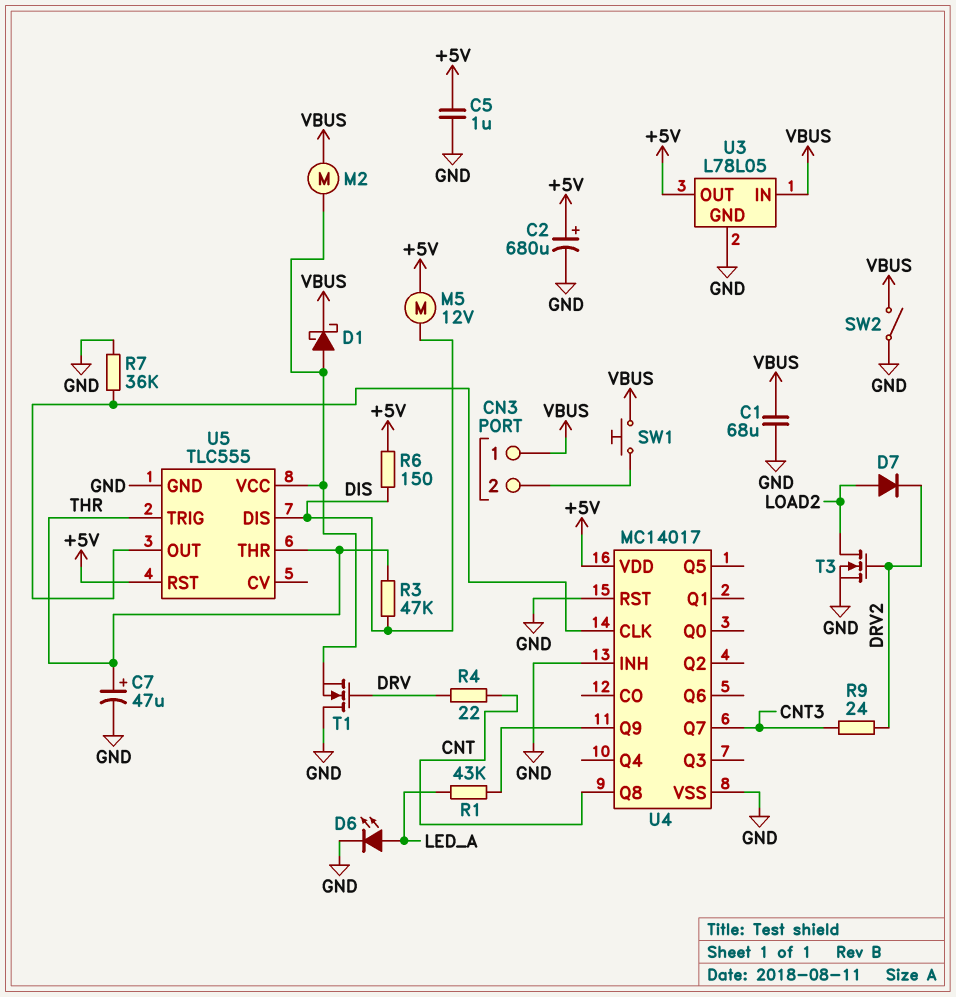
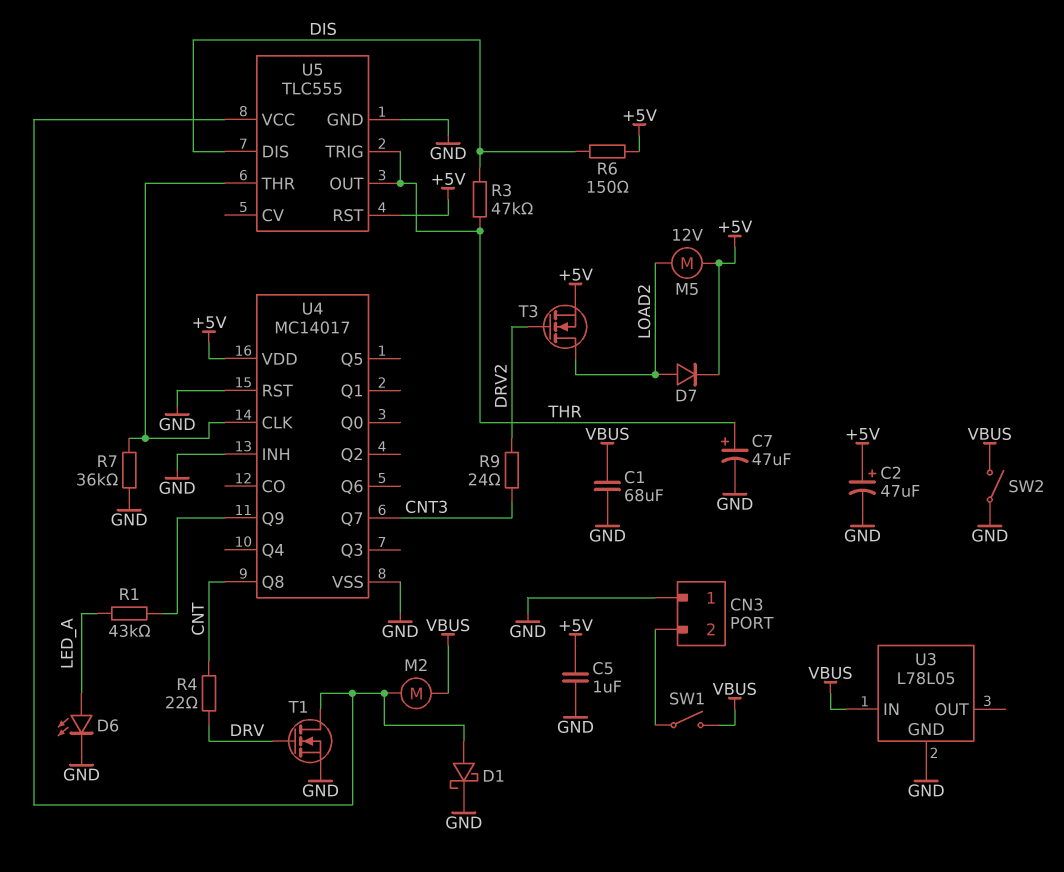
C2: 680uF (plus +5V, minus GND) -> 47uF (plus +5V, minus GND)
CN3 pin 1: VBUS -> GND
D1: schottky (A U5/VCC, K VBUS) -> schottky (A U5/VCC, K GND)
D7: diode (A LOAD2, K DRV2) -> diode (A LOAD2, K +5V)
M5: motor 12V (+5V, DIS) -> motor 12V (+5V, LOAD2)
SW1: button (CN3/2, VBUS) -> switch (CN3/2, VBUS)
T1: NMOS (G DRV, D GND, S U5/VCC) -> NMOS (G DRV, D U5/VCC, S GND)
T3: NMOS (G DRV2, D LOAD2, S GND) -> NMOS (G DRV2, D LOAD2, S +5V)
U3 pin OUT: +5V -> none
U5 pin OUT: U4/CLK -> THR
U5 pin THR: THR -> U4/CLK

